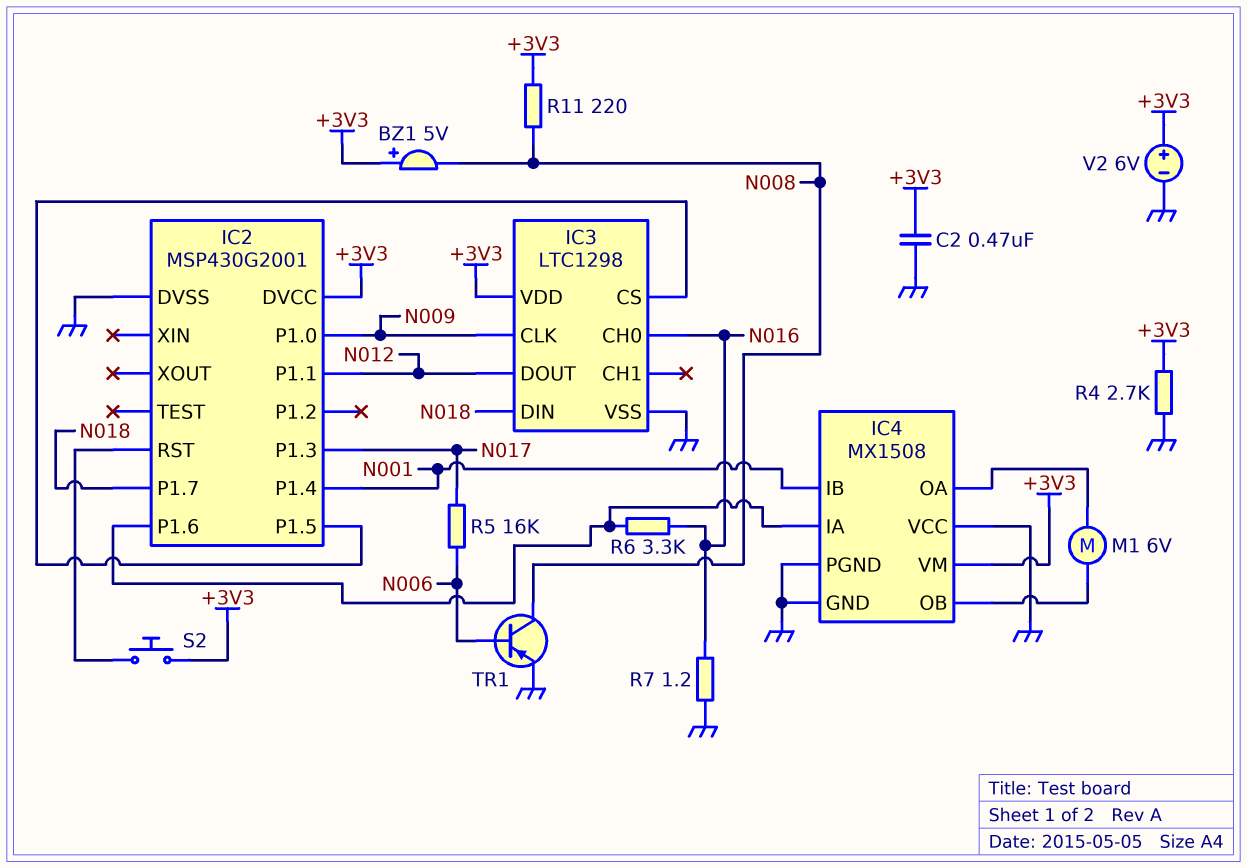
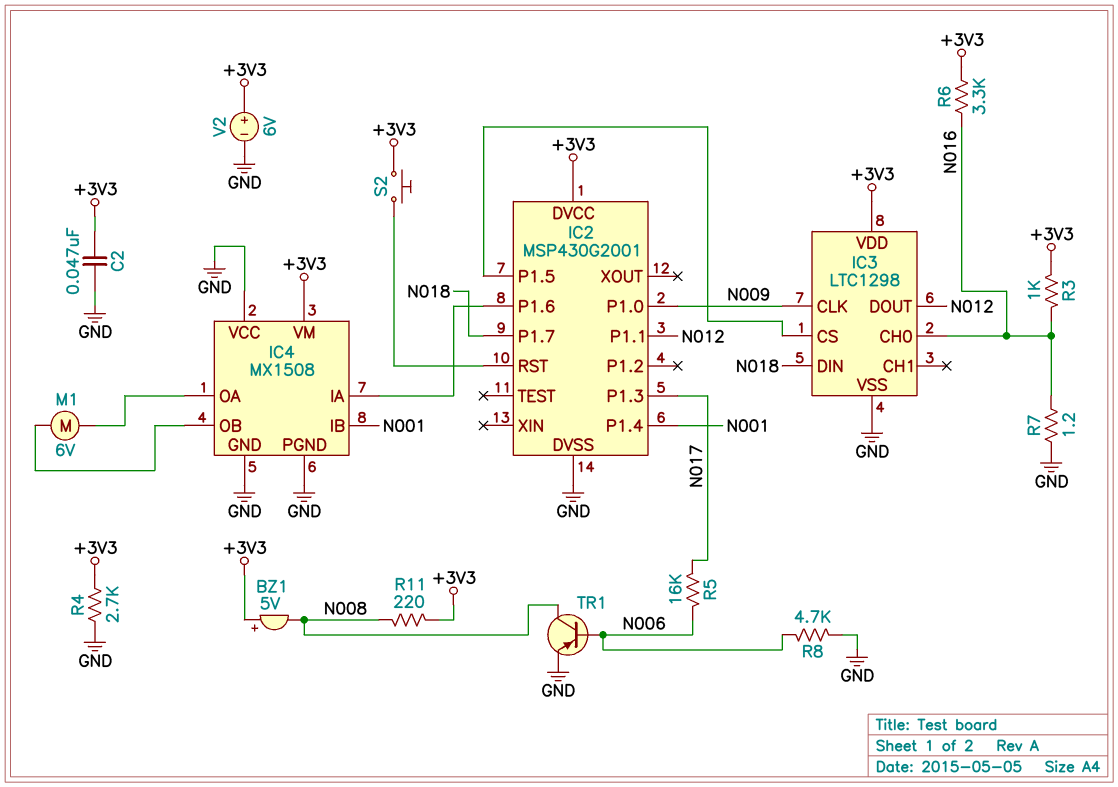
C2: 470nF (+3V3, GND) -> 47nF (+3V3, GND)
R3: none -> 1k (+3V3, N016)
R6: 3.3k (IC2/P1.6, N016) -> 3.3k (+3V3, N016)
R8: none -> 4.7k (GND, N006)

